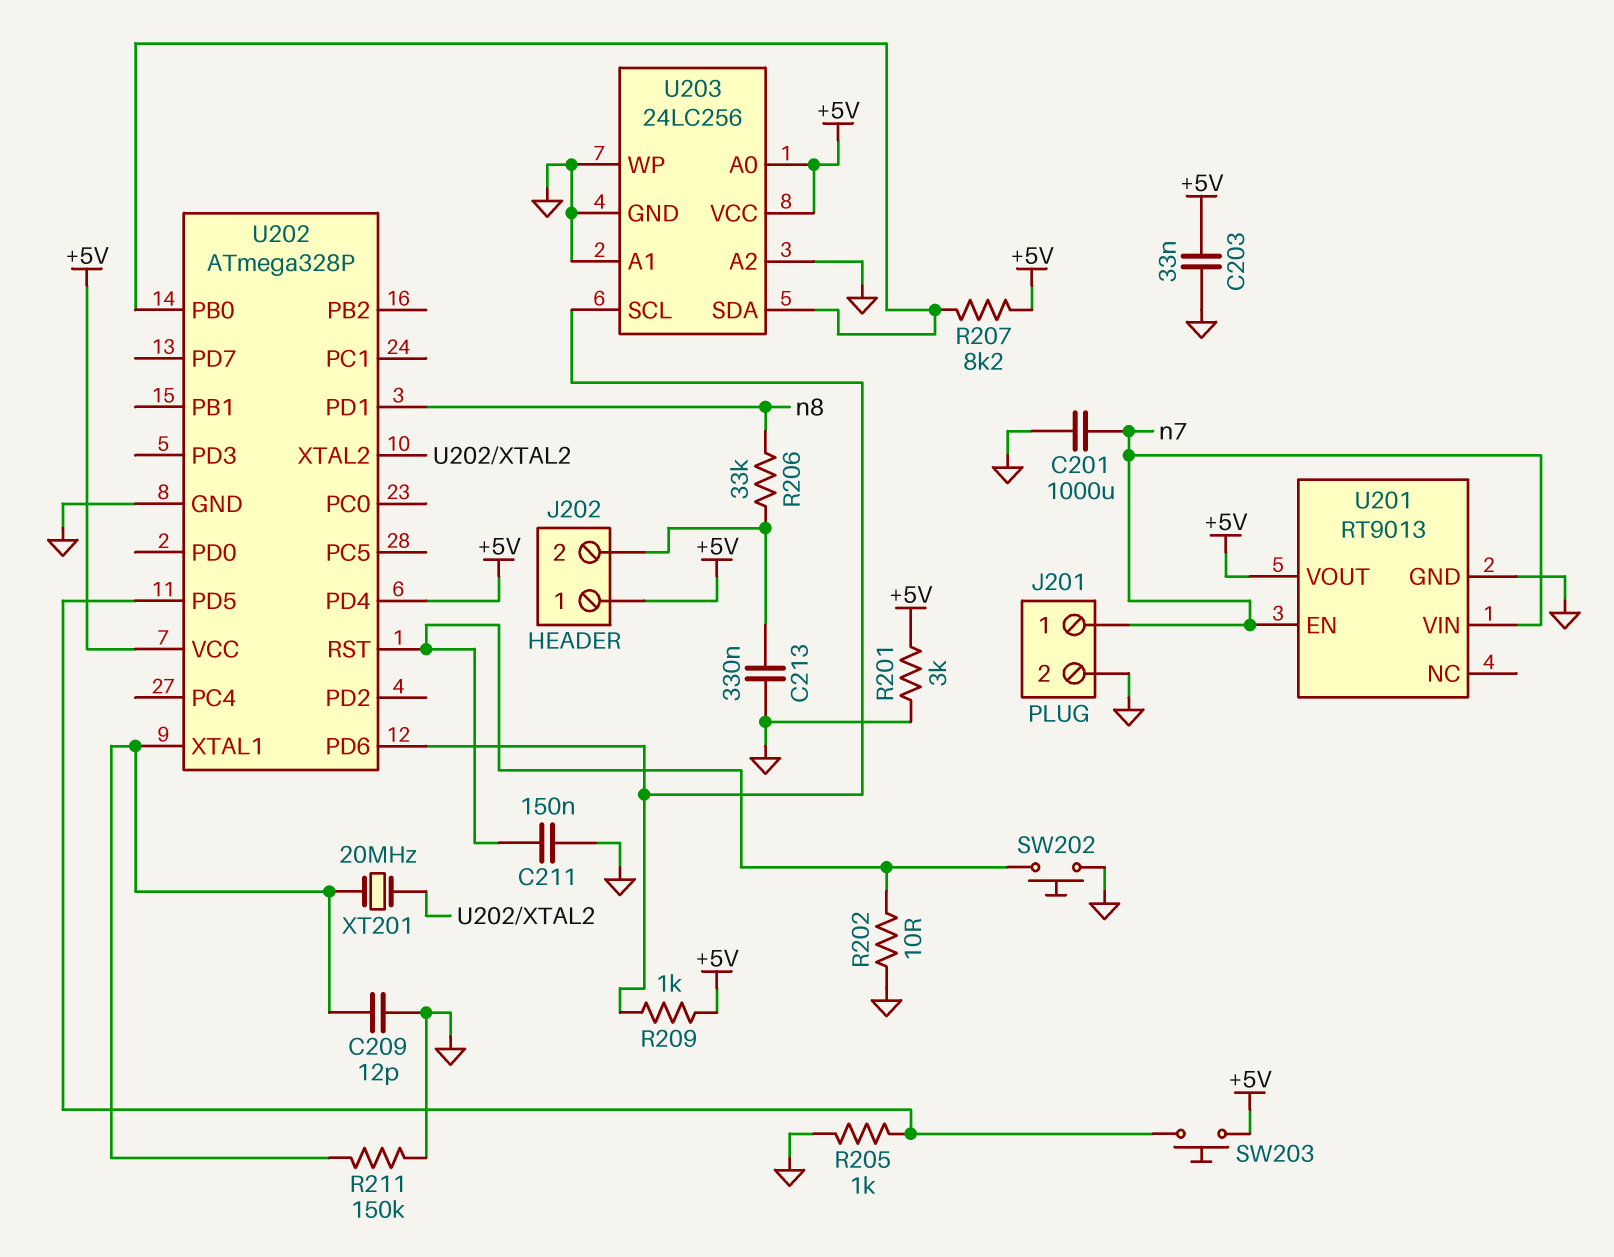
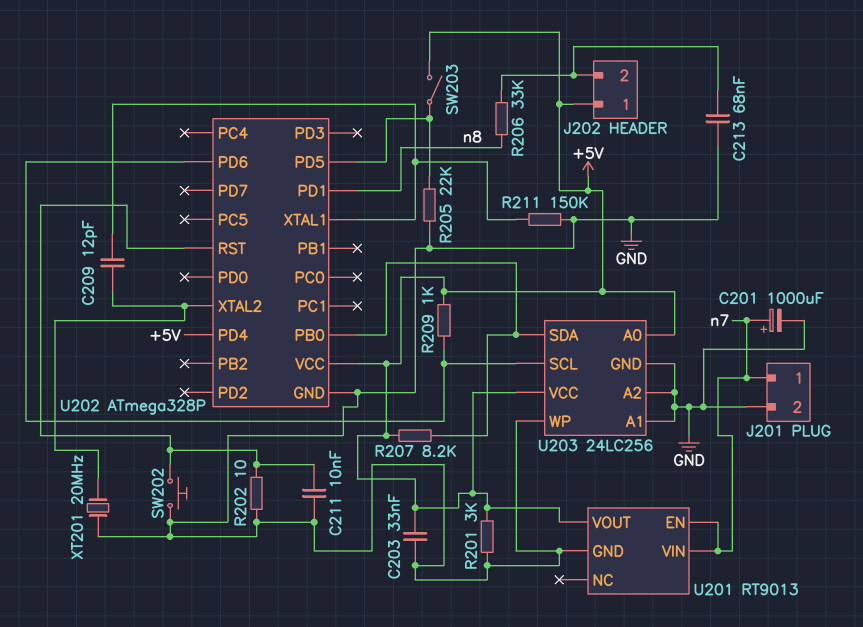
C201: 1000uF (GND, n7) -> 1000uF (plus n7, minus GND)
C209: 12pF (GND, U202/XTAL1) -> 12pF (U202/XTAL1, U202/XTAL2)
C211: 150nF (GND, U202/RST) -> 10nF (GND, U202/RST)
C213: 330nF (GND, J202/2) -> 68nF (GND, J202/2)
R205: 1k (GND, U202/PD5) -> 22k (GND, U202/PD5)
SW203: button (+5V, U202/PD5) -> switch (+5V, U202/PD5)
XT201: 20MHz (U202/XTAL1, U202/XTAL2) -> 20MHz (GND, U202/XTAL2)

